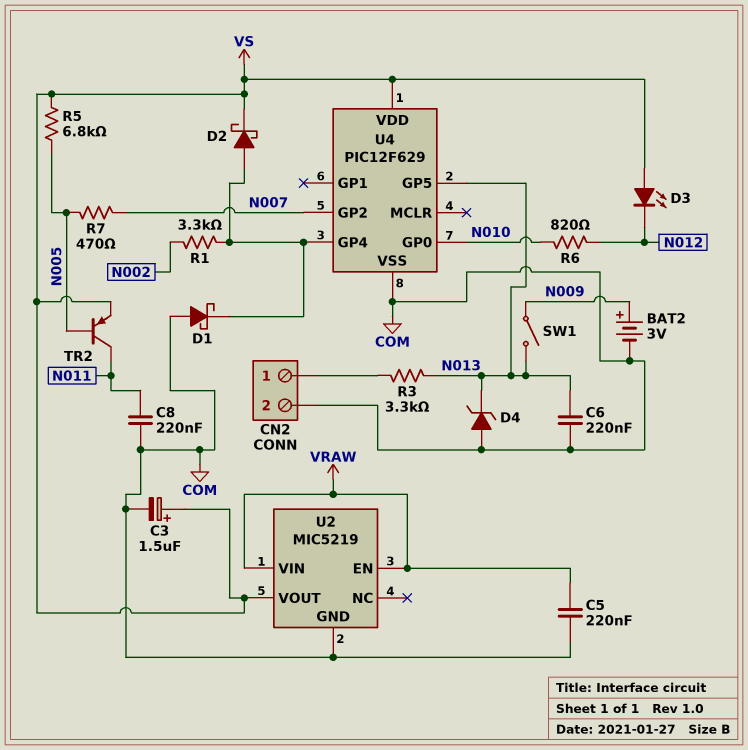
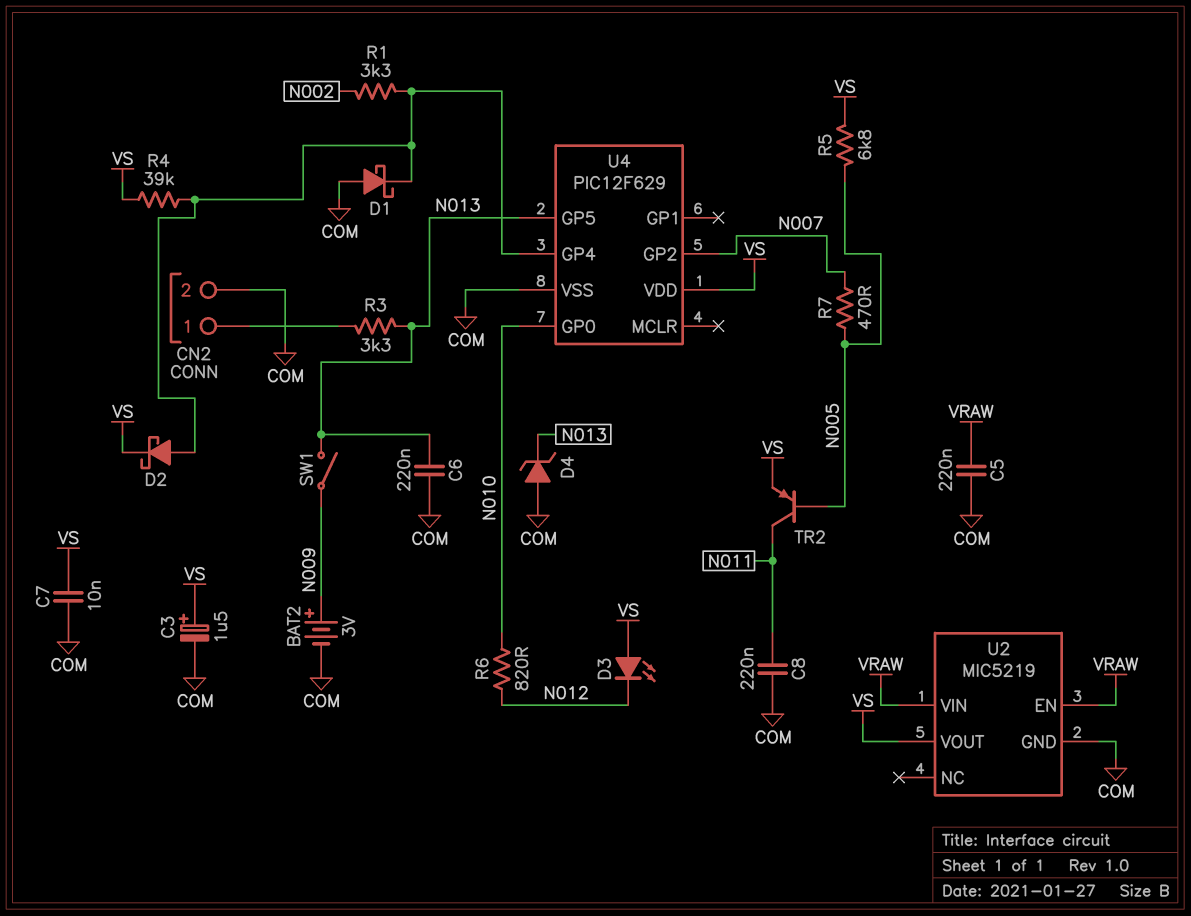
C7: none -> 10nF (COM, VS)
R4: none -> 39k (U4/GP4, VS)

